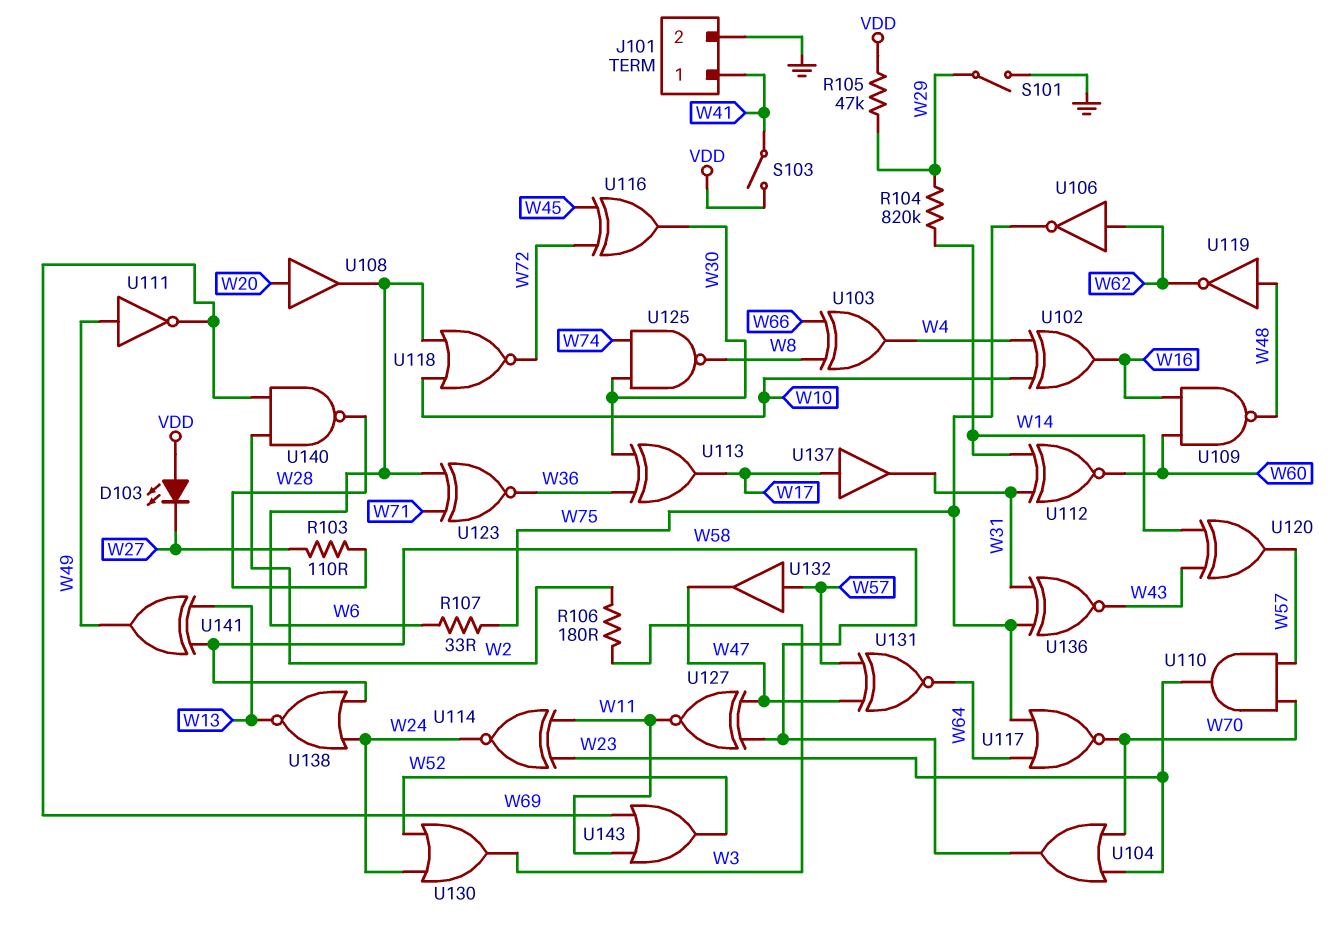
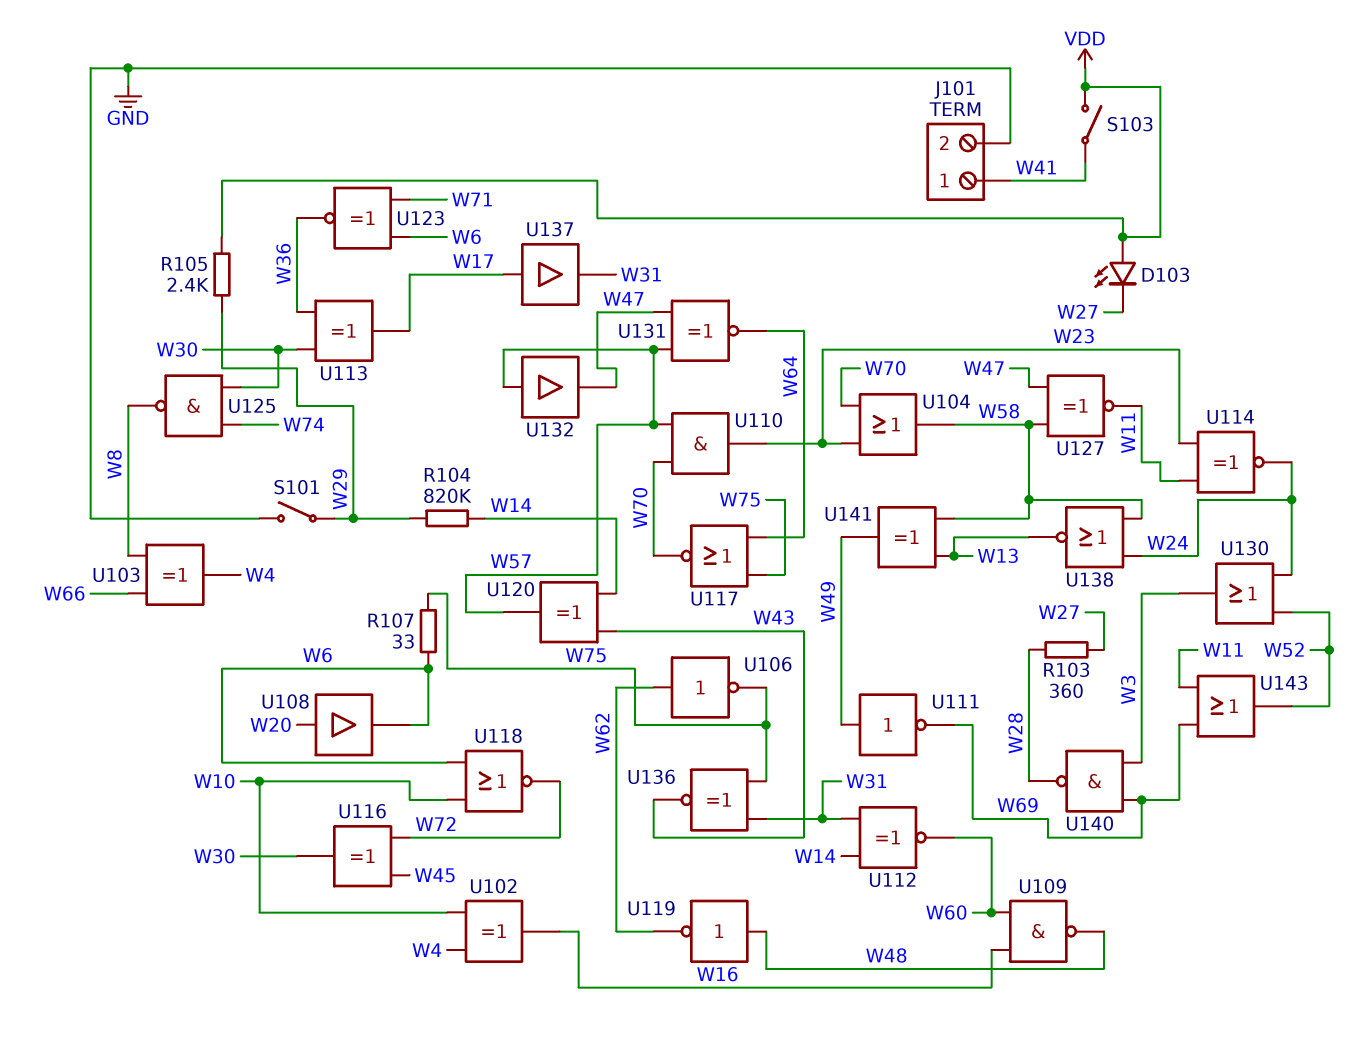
R103: 110 (W27, W28) -> 360 (W27, W28)
R105: 47k (VDD, W29) -> 2.4k (VDD, W29)
R106: 180 (W2, W3) -> none
U140: NAND (in W2, in W69, out W28) -> NAND (in W3, in W69, out W28)

